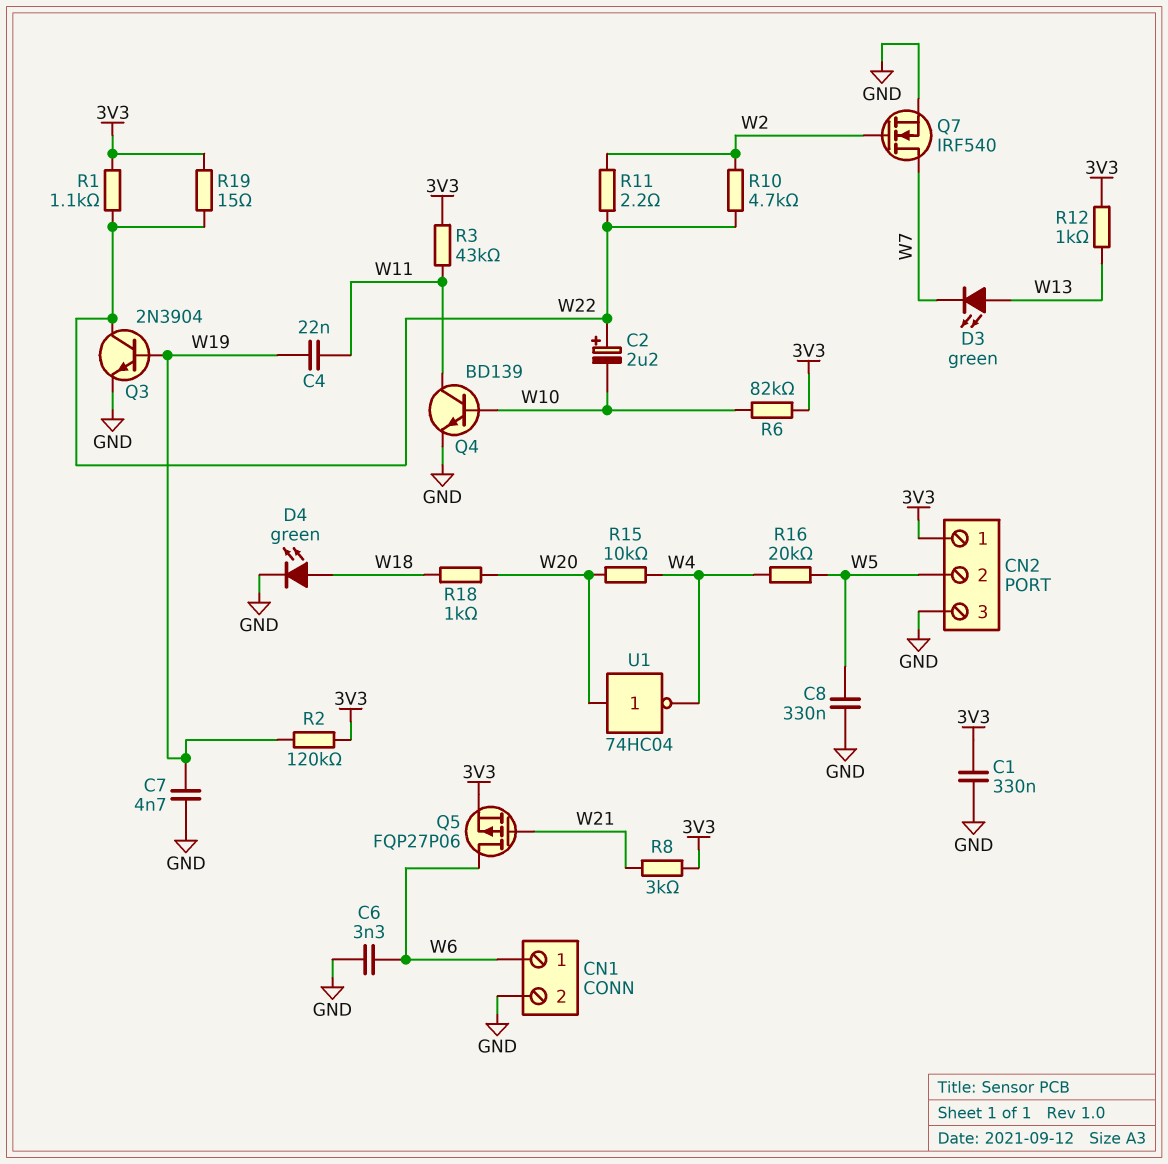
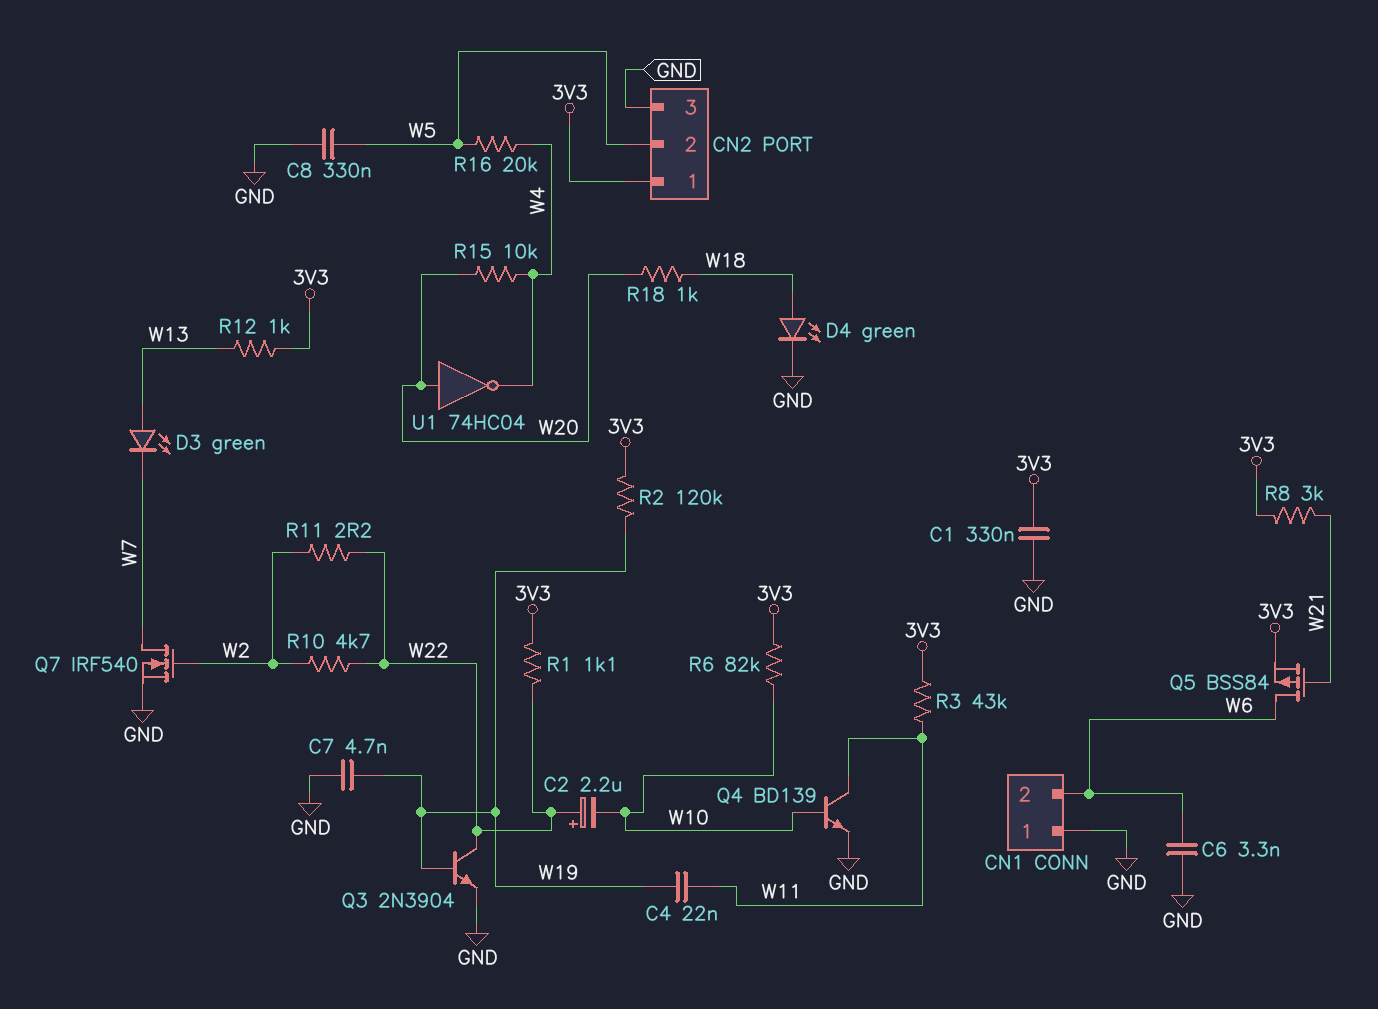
CN1 pin 1: W6 -> GND
CN1 pin 2: GND -> W6
Q5: PMOS FQP27P06 (G W21, D W6, S 3V3) -> PMOS BSS84 (G W21, D W6, S 3V3)
R19: 15 (3V3, W22) -> none

